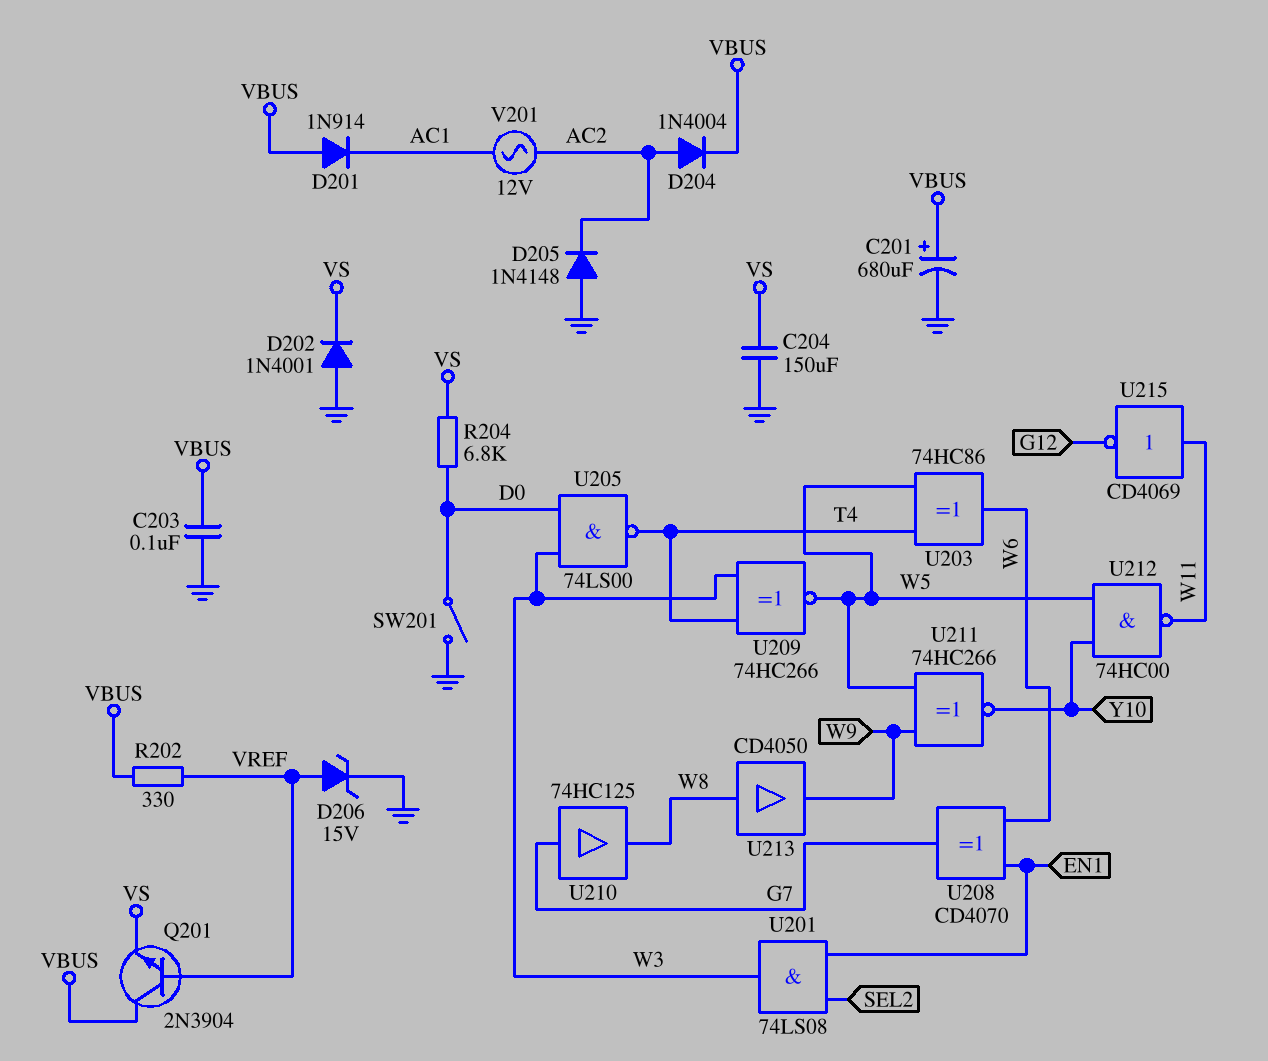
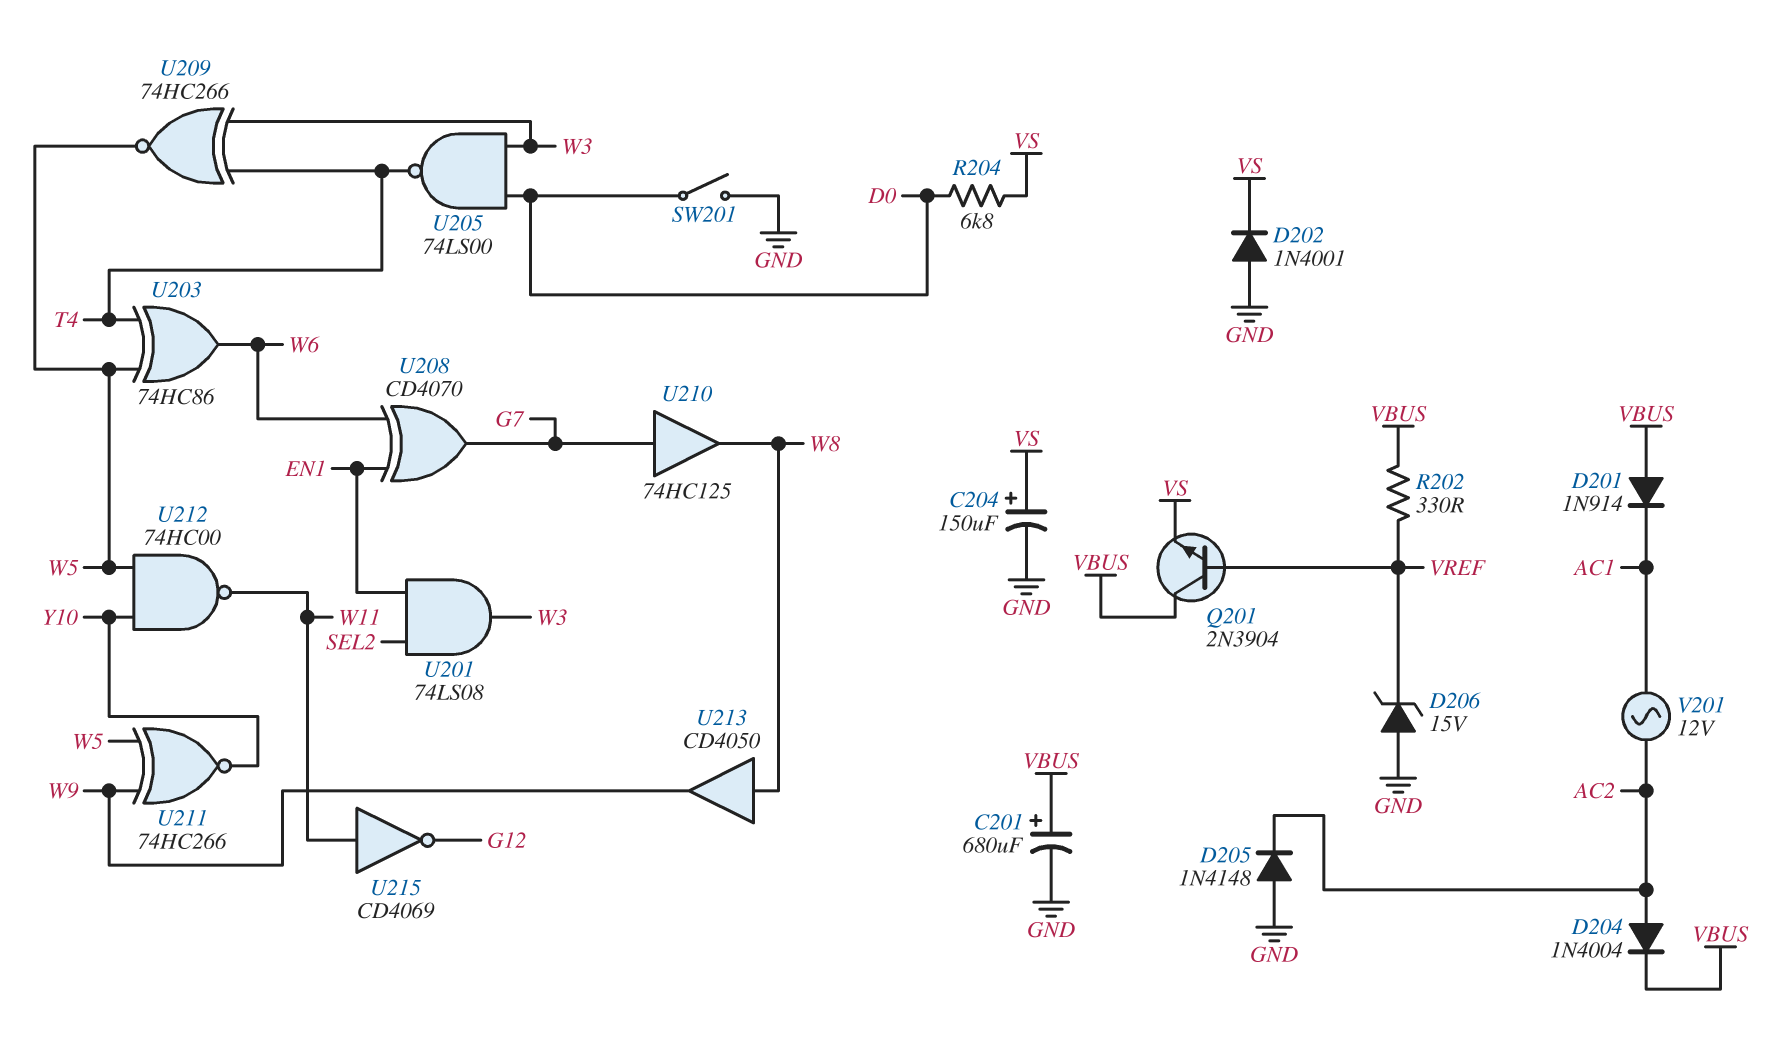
C203: 100nF (GND, VBUS) -> none
C204: 150uF (GND, VS) -> 150uF (plus VS, minus GND)
D206: zener 15V (A VREF, K GND) -> zener 15V (A GND, K VREF)

